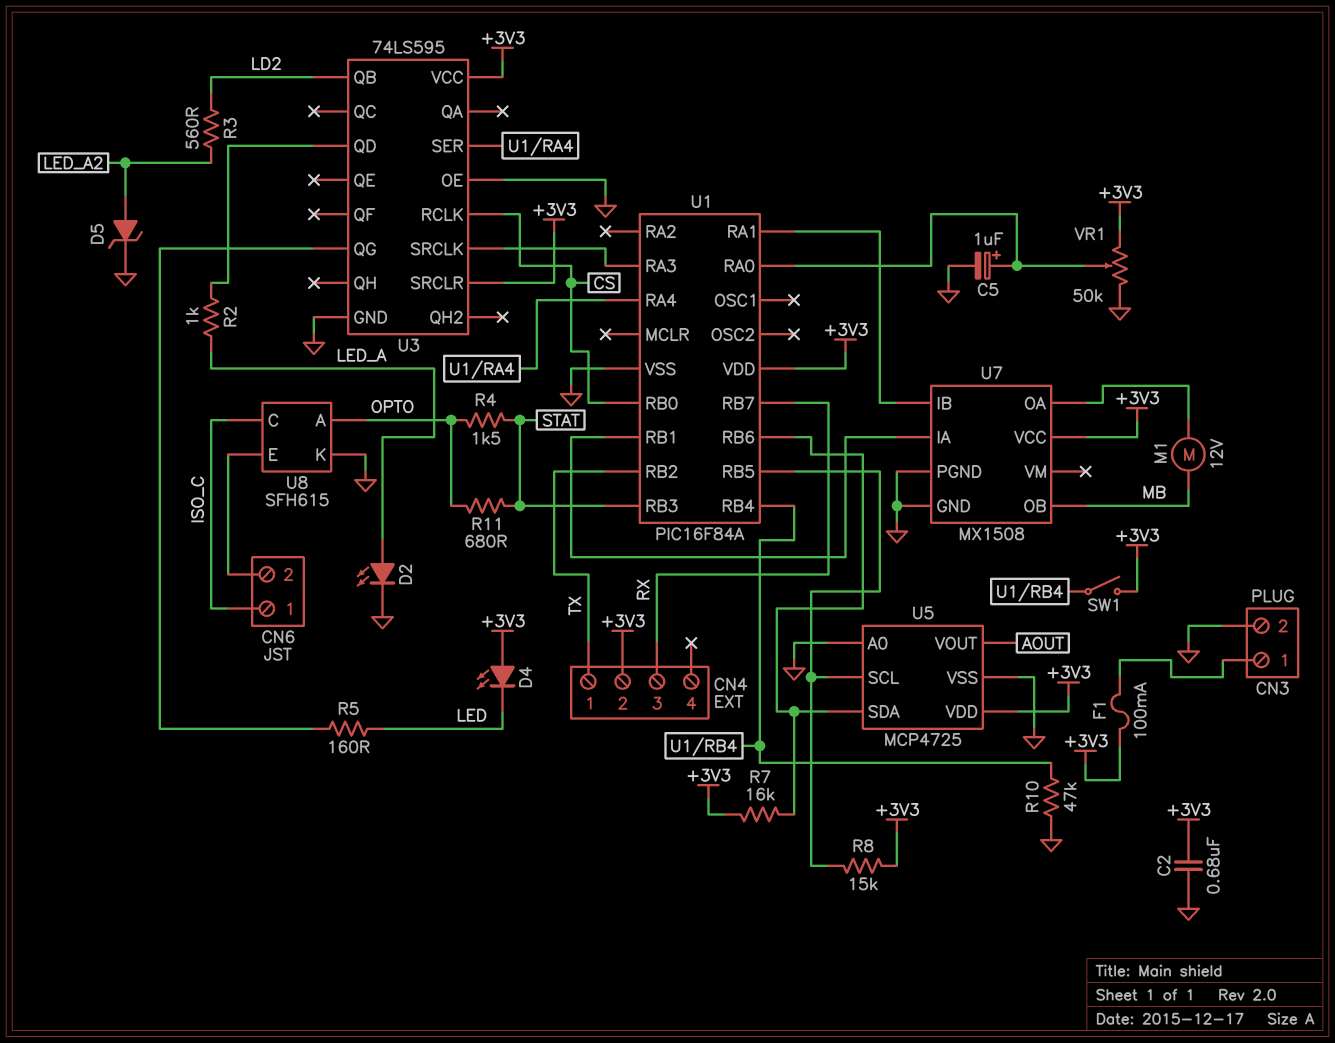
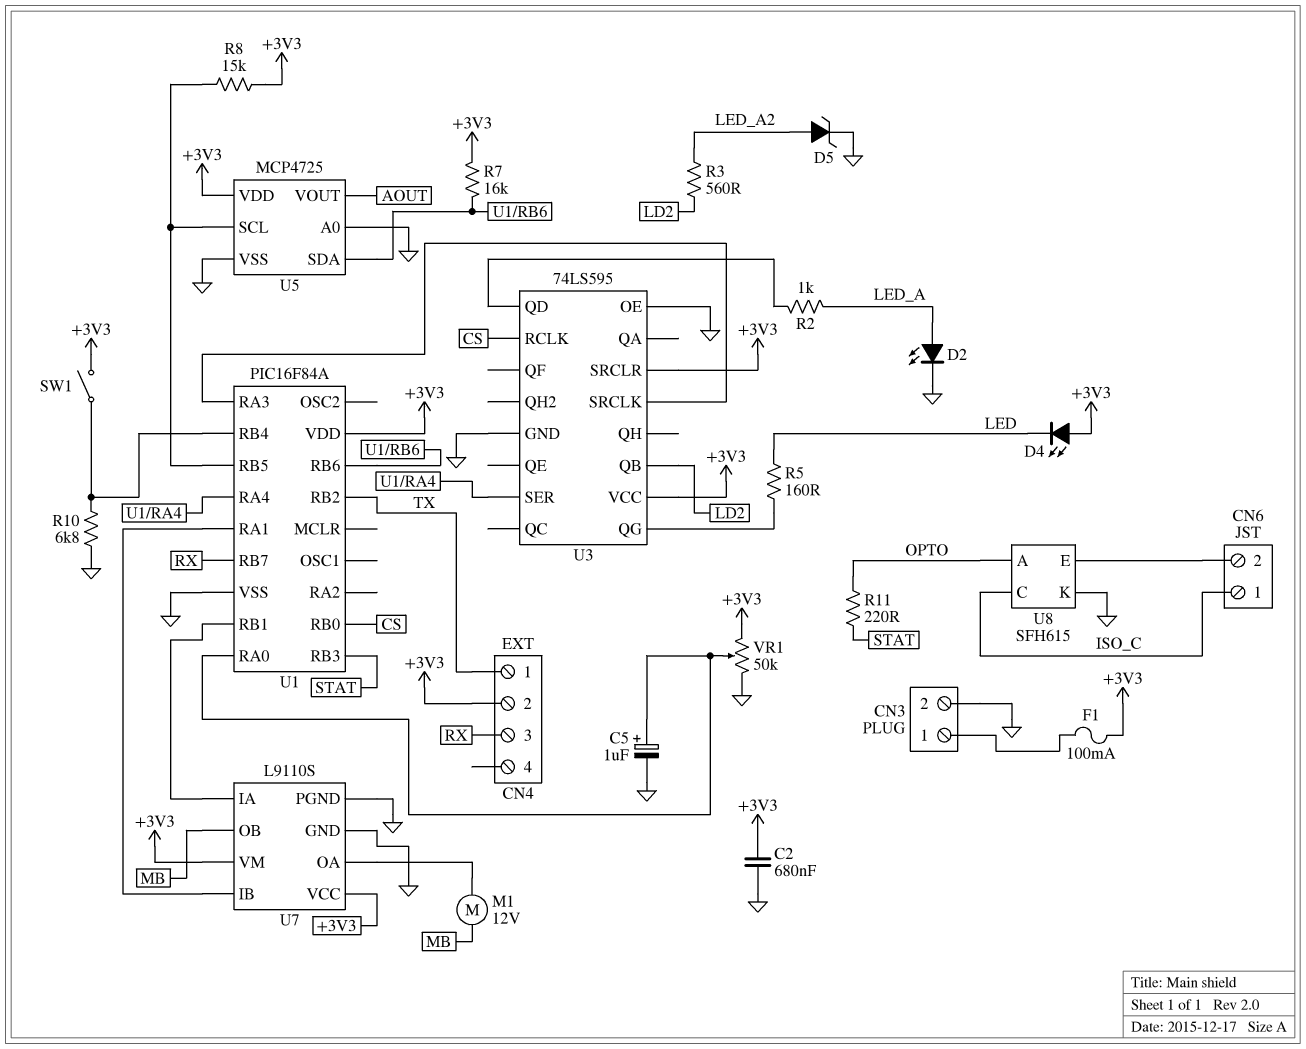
R4: 1.5k (OPTO, STAT) -> none
R10: 47k (GND, U1/RB4) -> 6.8k (GND, U1/RB4)
R11: 680 (OPTO, STAT) -> 220 (OPTO, STAT)
U7: MX1508 -> L9110S
U7 pin VM: none -> +3V3

